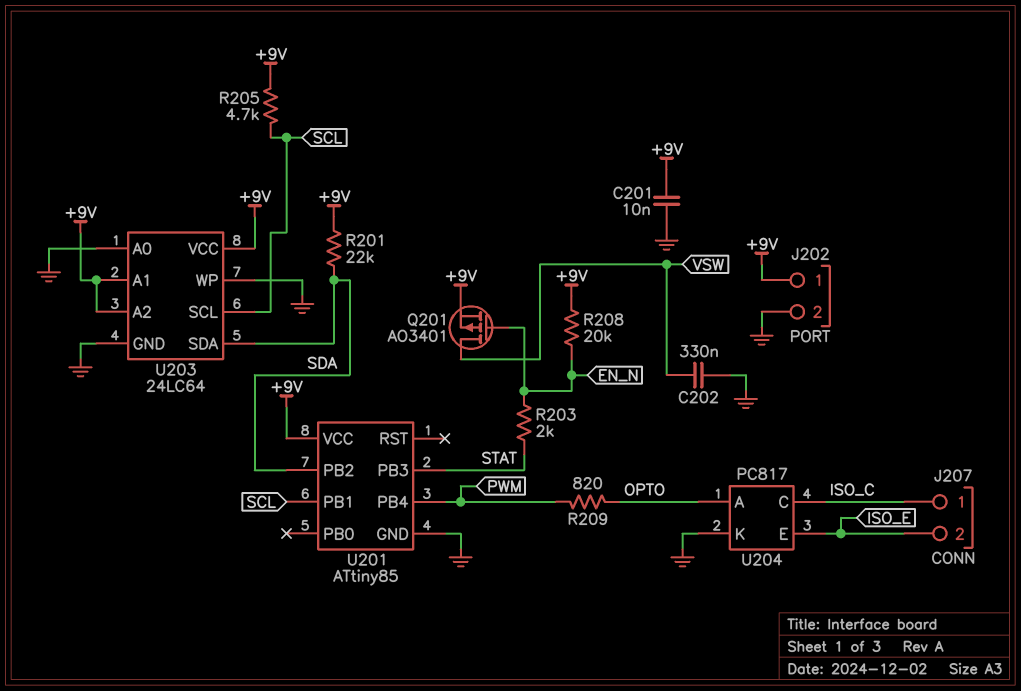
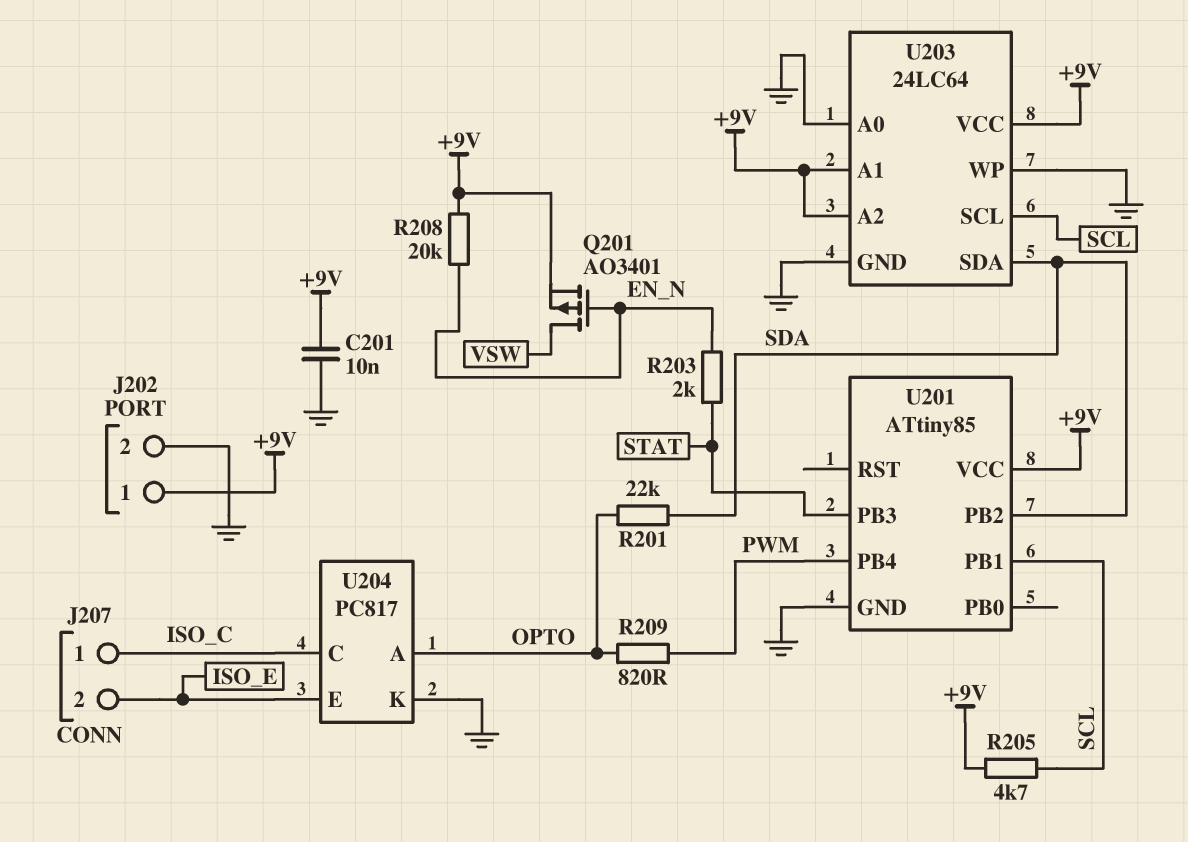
C202: 330nF (GND, VSW) -> none
R201: 22k (+9V, SDA) -> 22k (OPTO, SDA)

